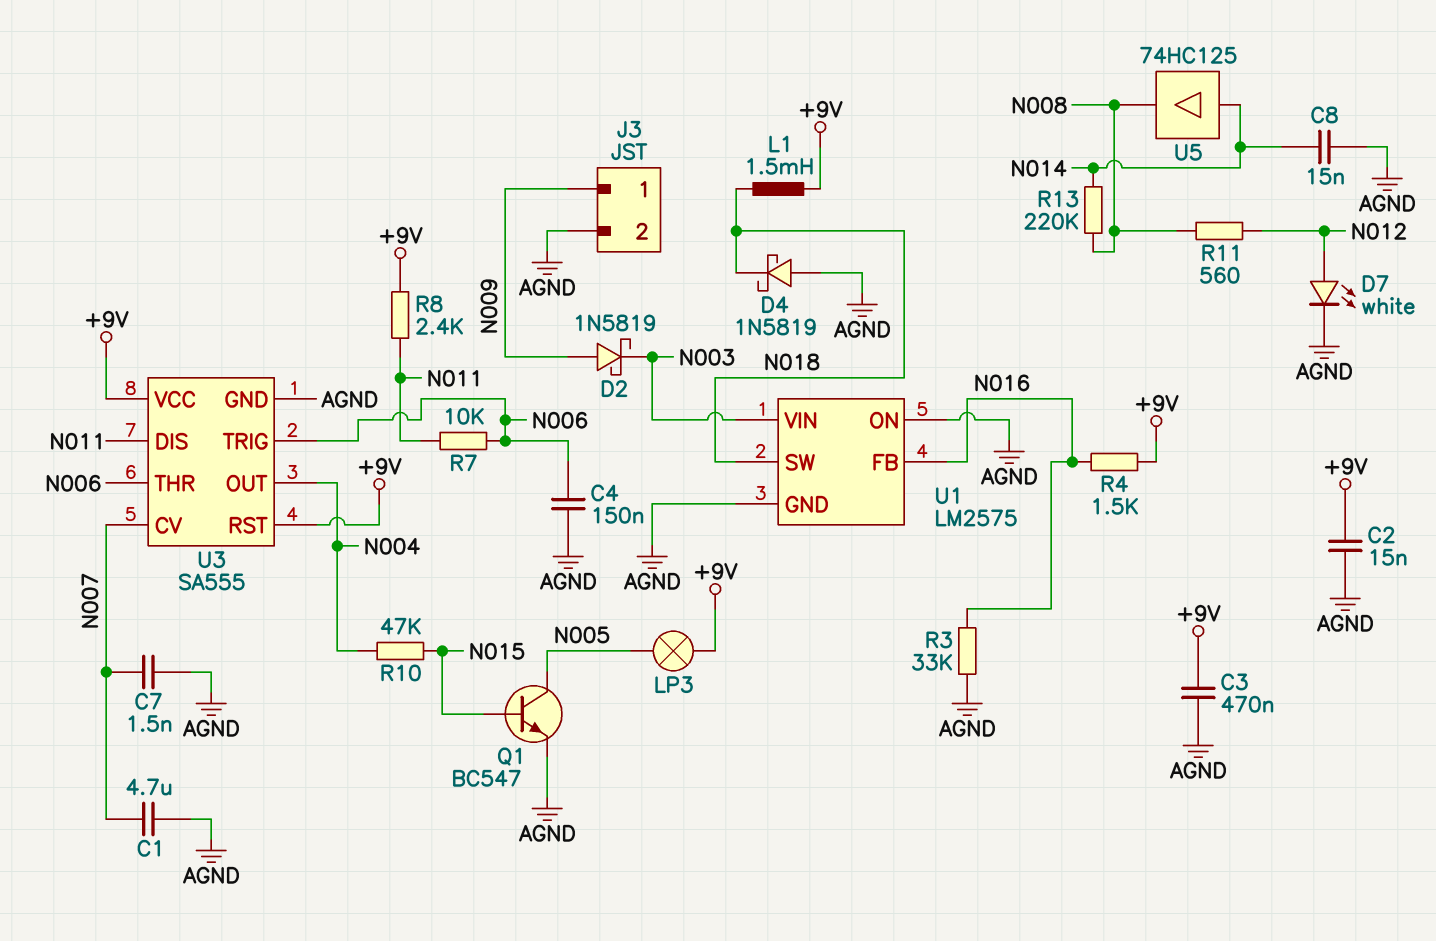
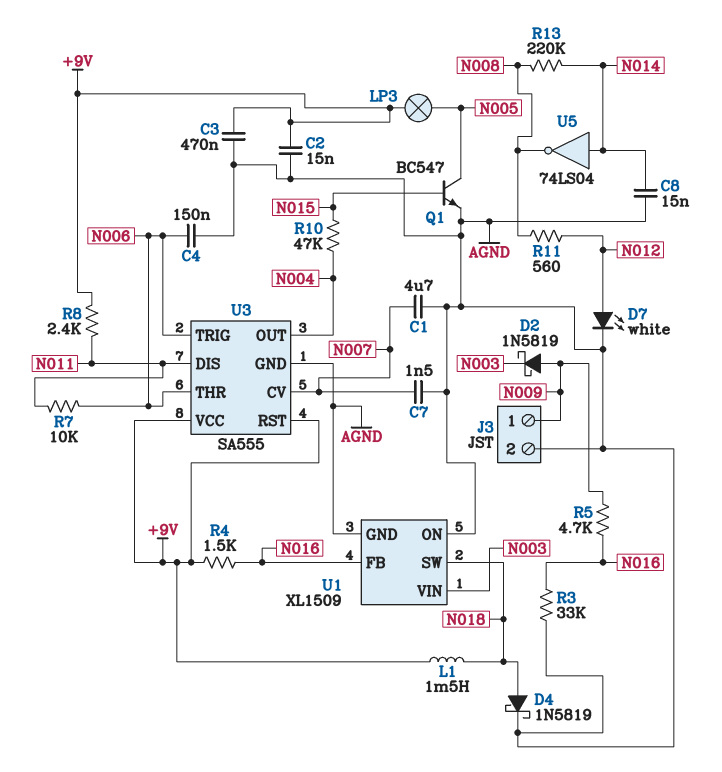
D4: schottky 1N5819 (A AGND, K N018) -> schottky 1N5819 (A N018, K AGND)
R5: none -> 4.7k (N009, N016)
U1: LM2575 -> XL1509
U5: buffer 74HC125 (in N014, out N008) -> NOT 74LS04 (in N014, out N008)

